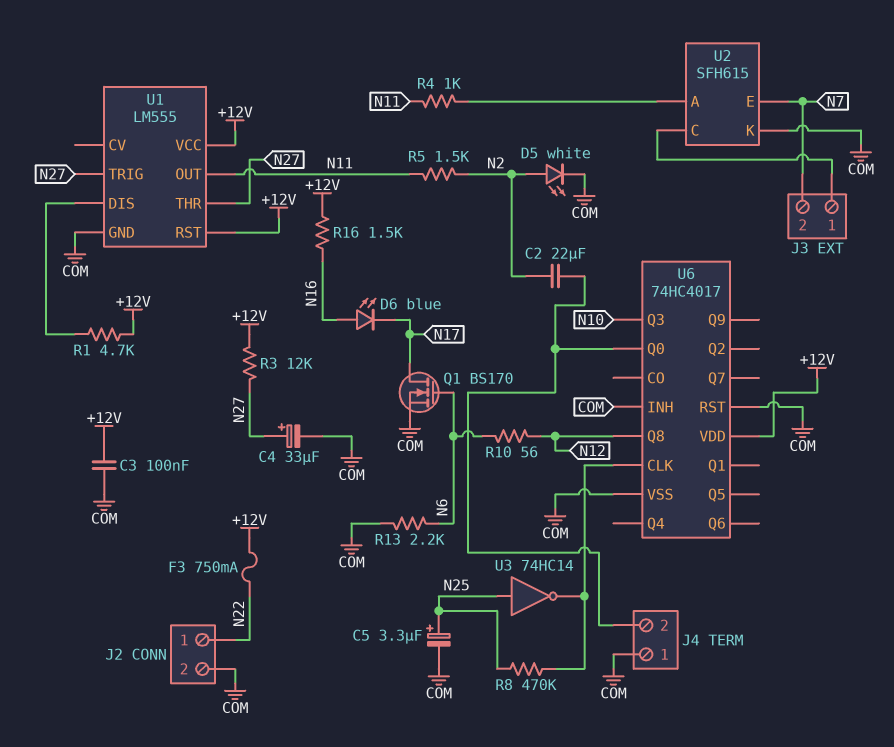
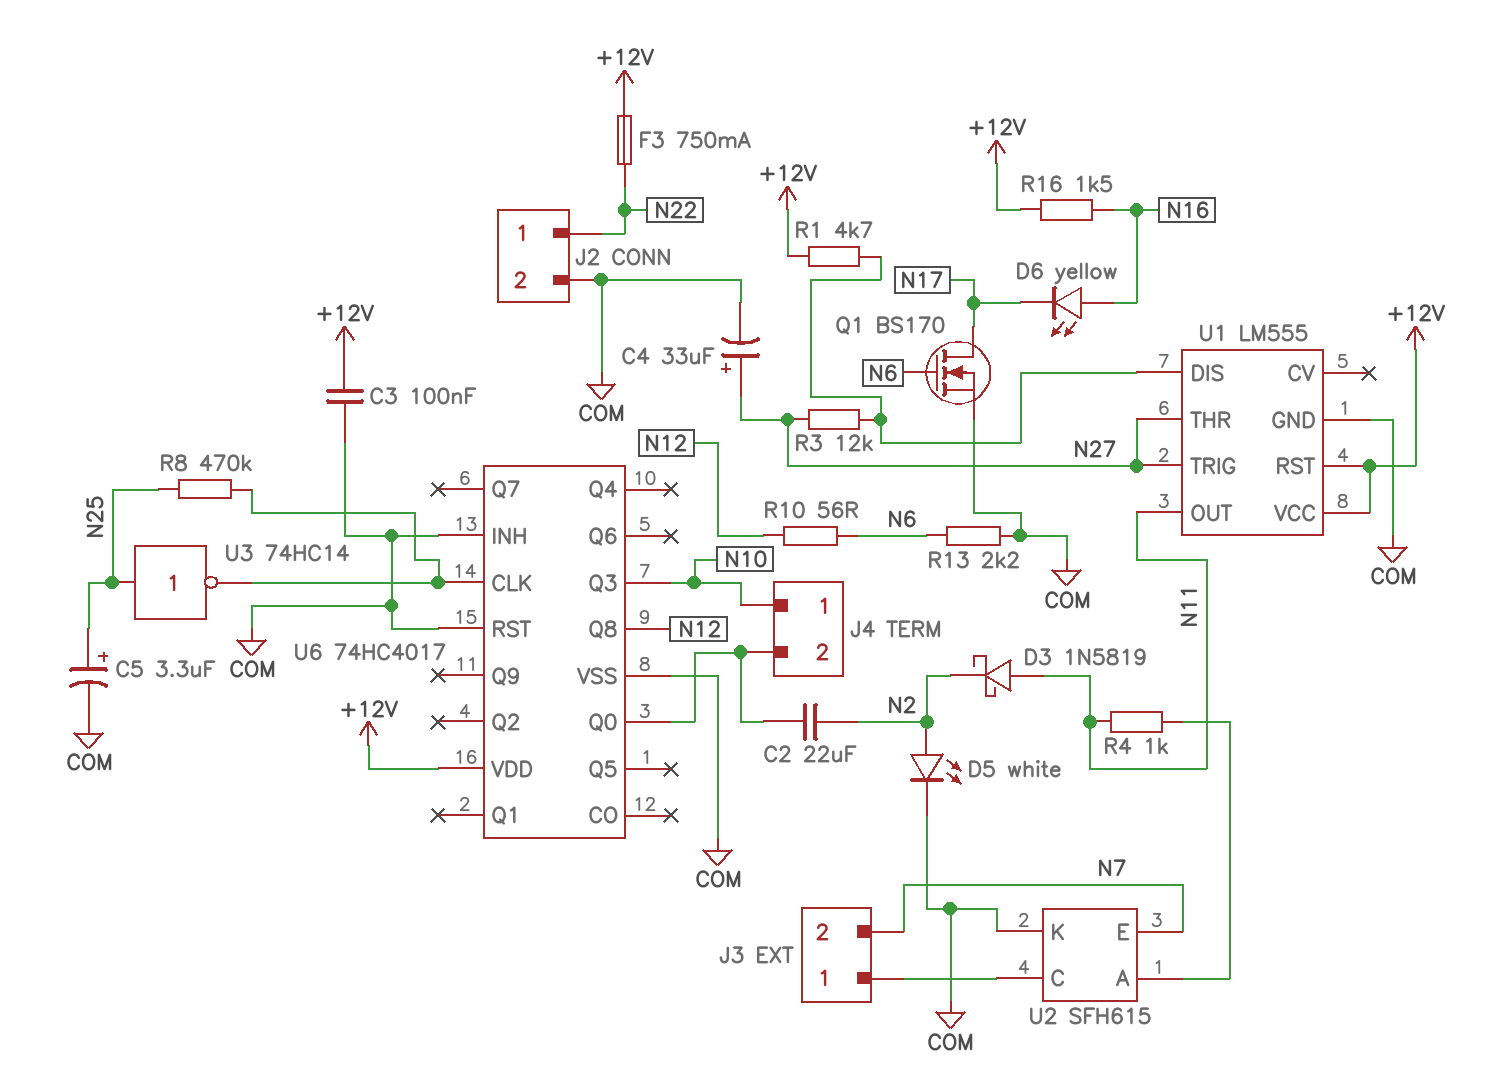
D3: none -> schottky 1N5819 (A N11, K N2)
D6: LED blue (A N16, K N17) -> LED yellow (A N16, K N17)
J4 pin 1: COM -> N10
R3: 12k (+12V, N27) -> 12k (N27, U1/DIS)
R5: 1.5k (N2, N11) -> none

